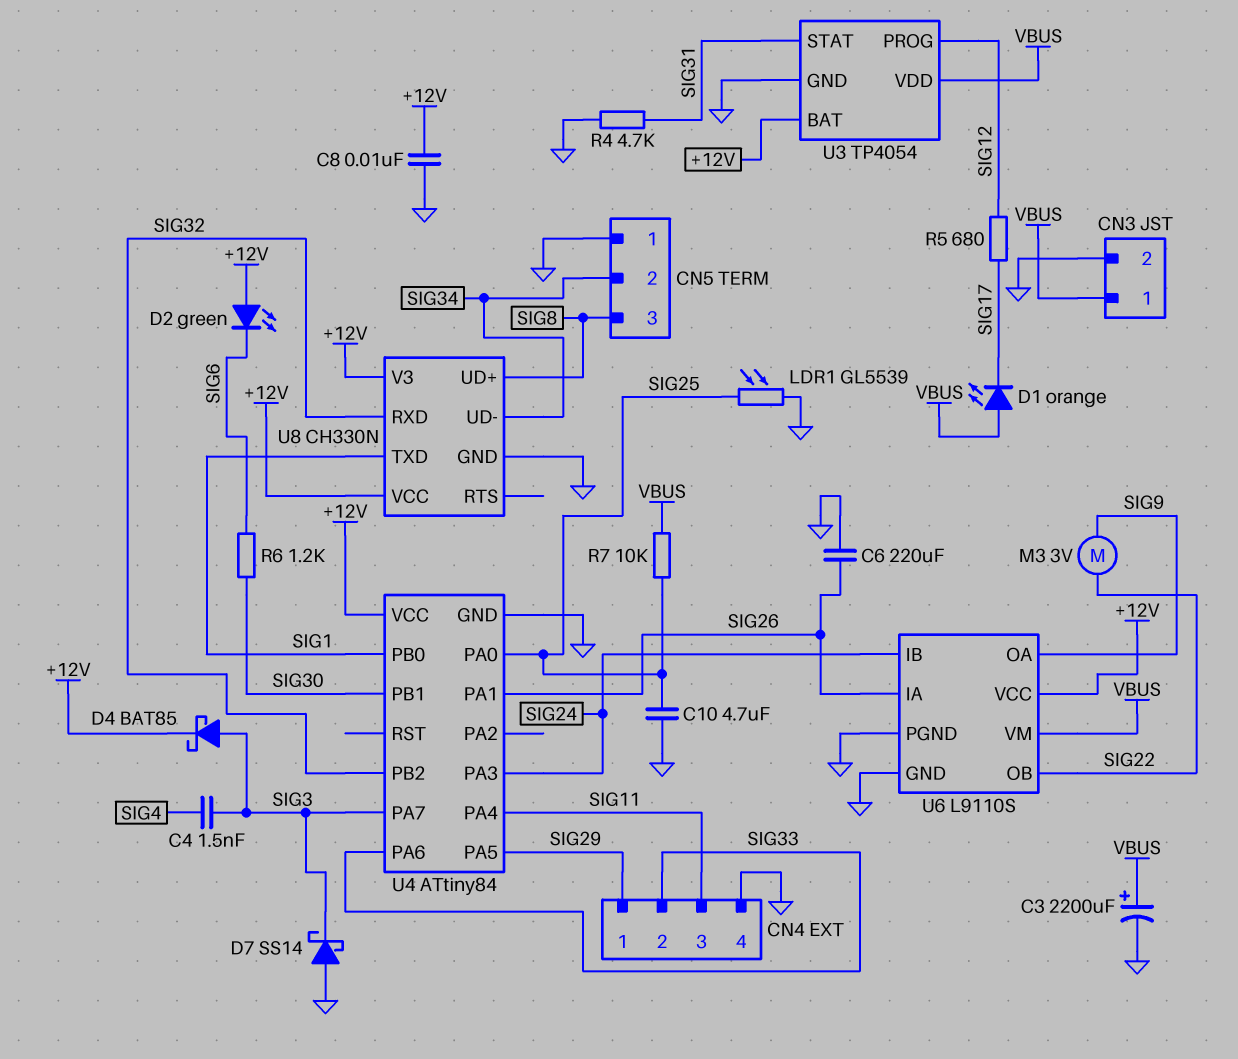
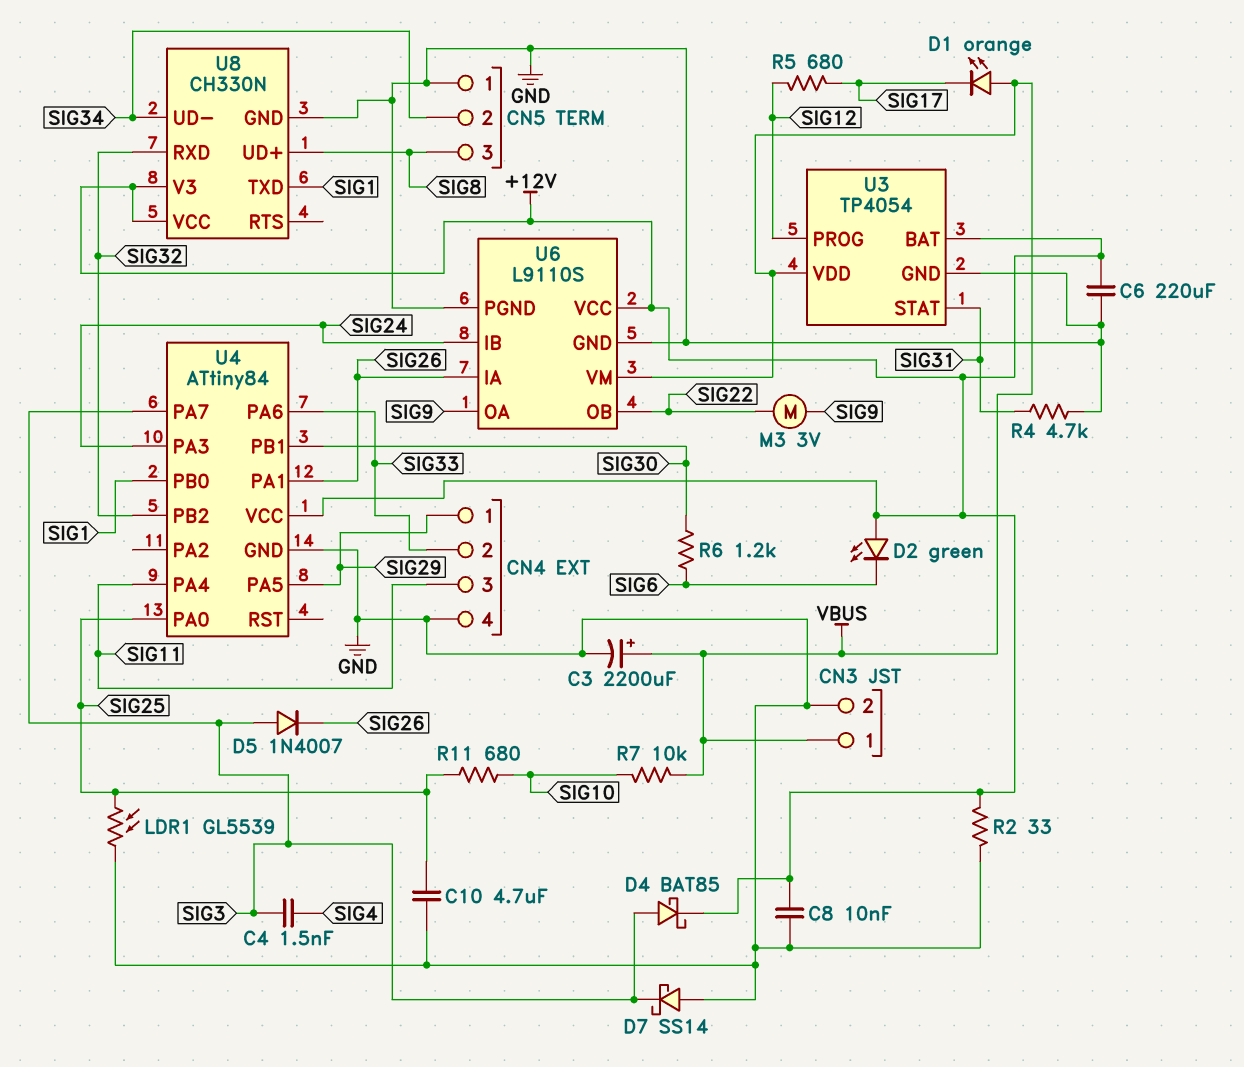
C6: 220uF (GND, SIG26) -> 220uF (+12V, GND)
D5: none -> diode 1N4007 (A SIG3, K SIG26)
R2: none -> 33 (+12V, GND)
R7: 10k (SIG25, VBUS) -> 10k (SIG10, VBUS)
R11: none -> 680 (SIG10, SIG25)

